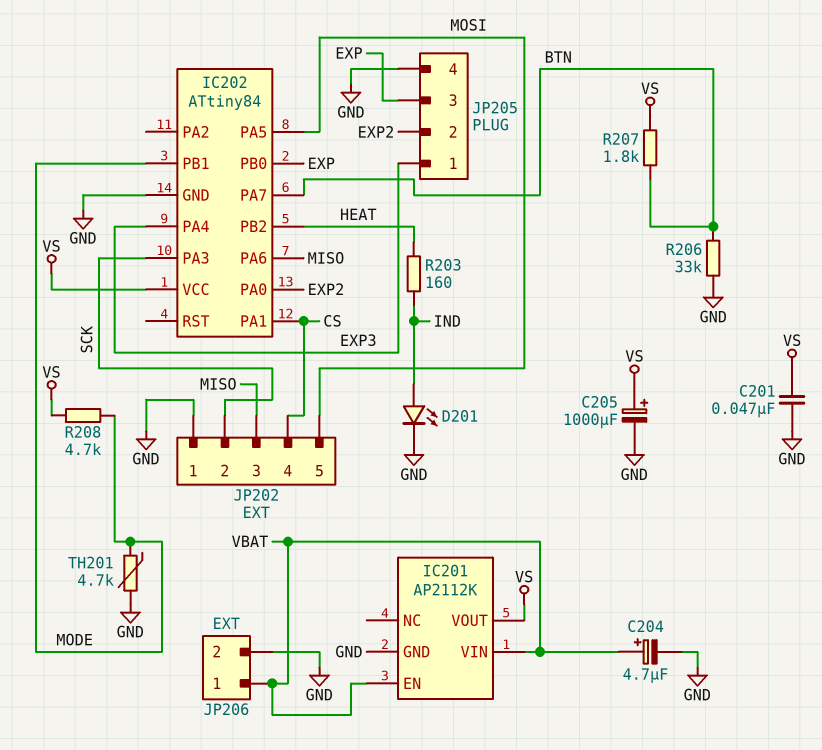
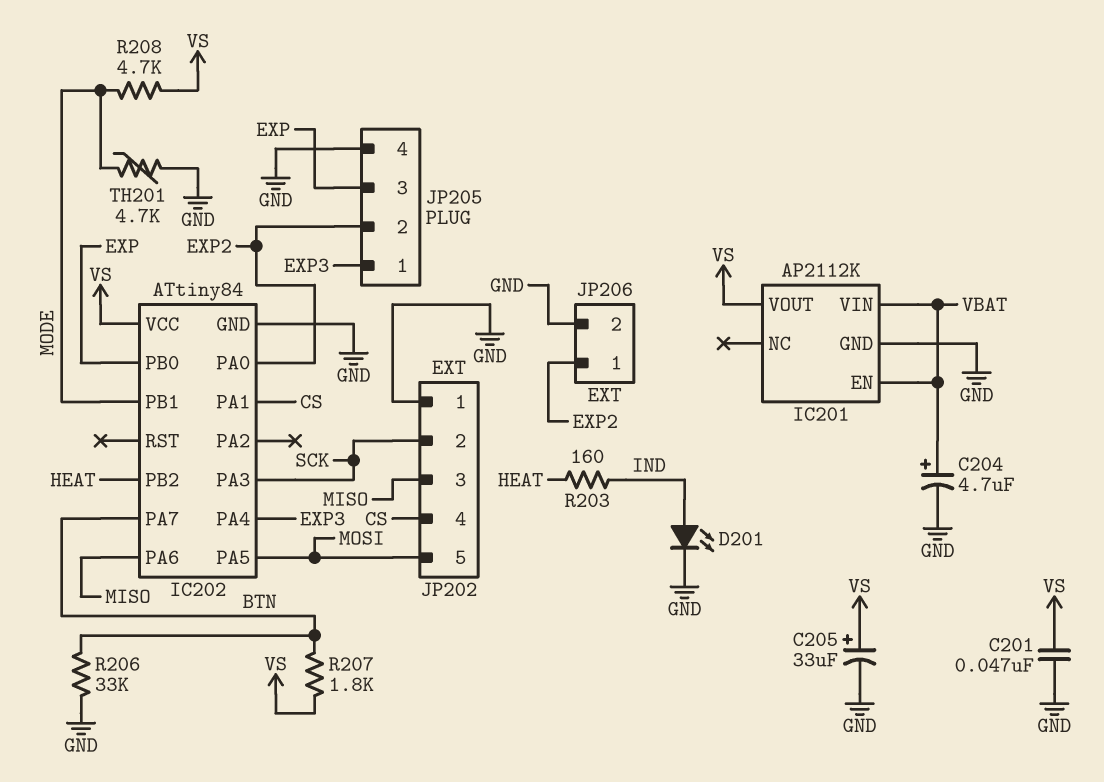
C205: 1000uF (plus VS, minus GND) -> 33uF (plus VS, minus GND)
JP206 pin 1: VBAT -> EXP2

